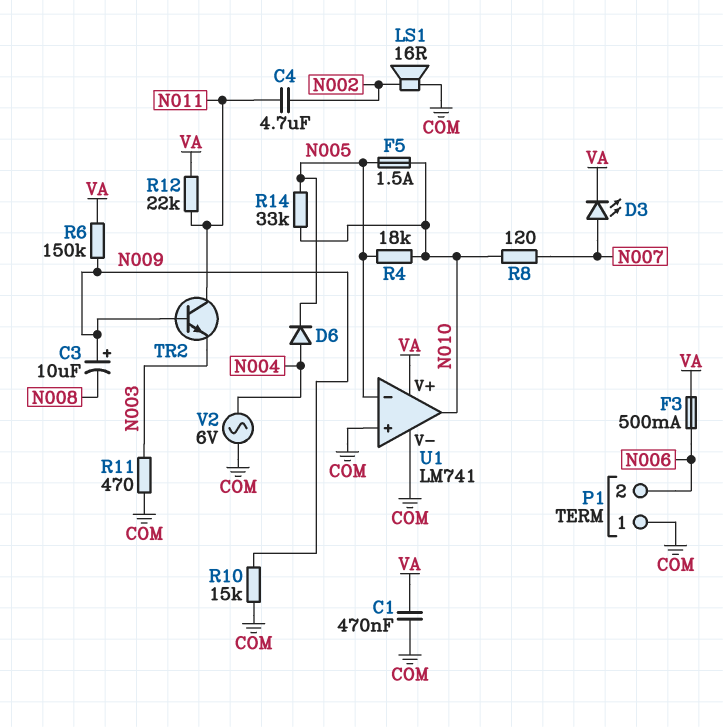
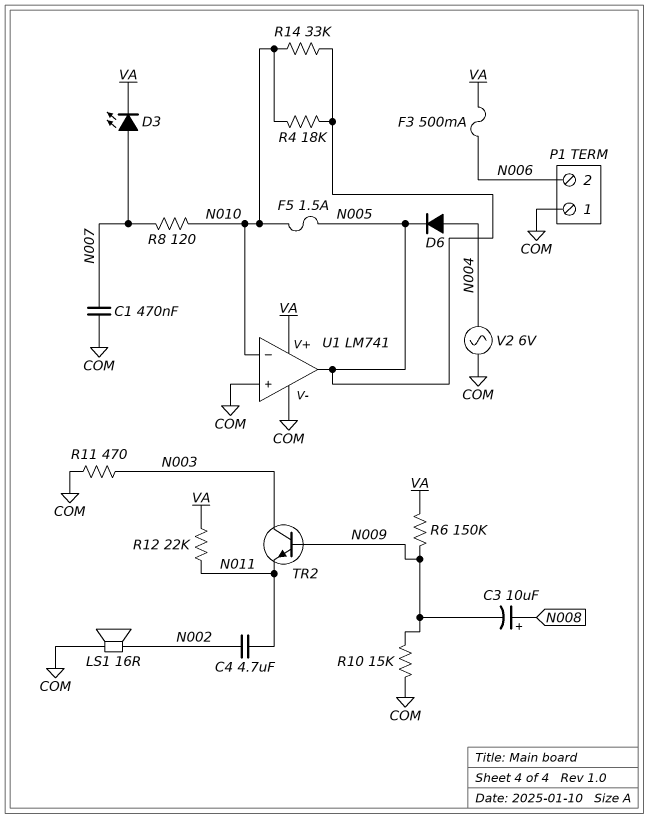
C1: 470nF (COM, VA) -> 470nF (COM, N007)
C3: 10uF (plus N009, minus N008) -> 10uF (plus N008, minus N009)
TR2: NPN (B N009, C N011, E N003) -> NPN (B N009, C N003, E N011)
U1 pin in-: N005 -> N010
U1 pin out: N010 -> N005

